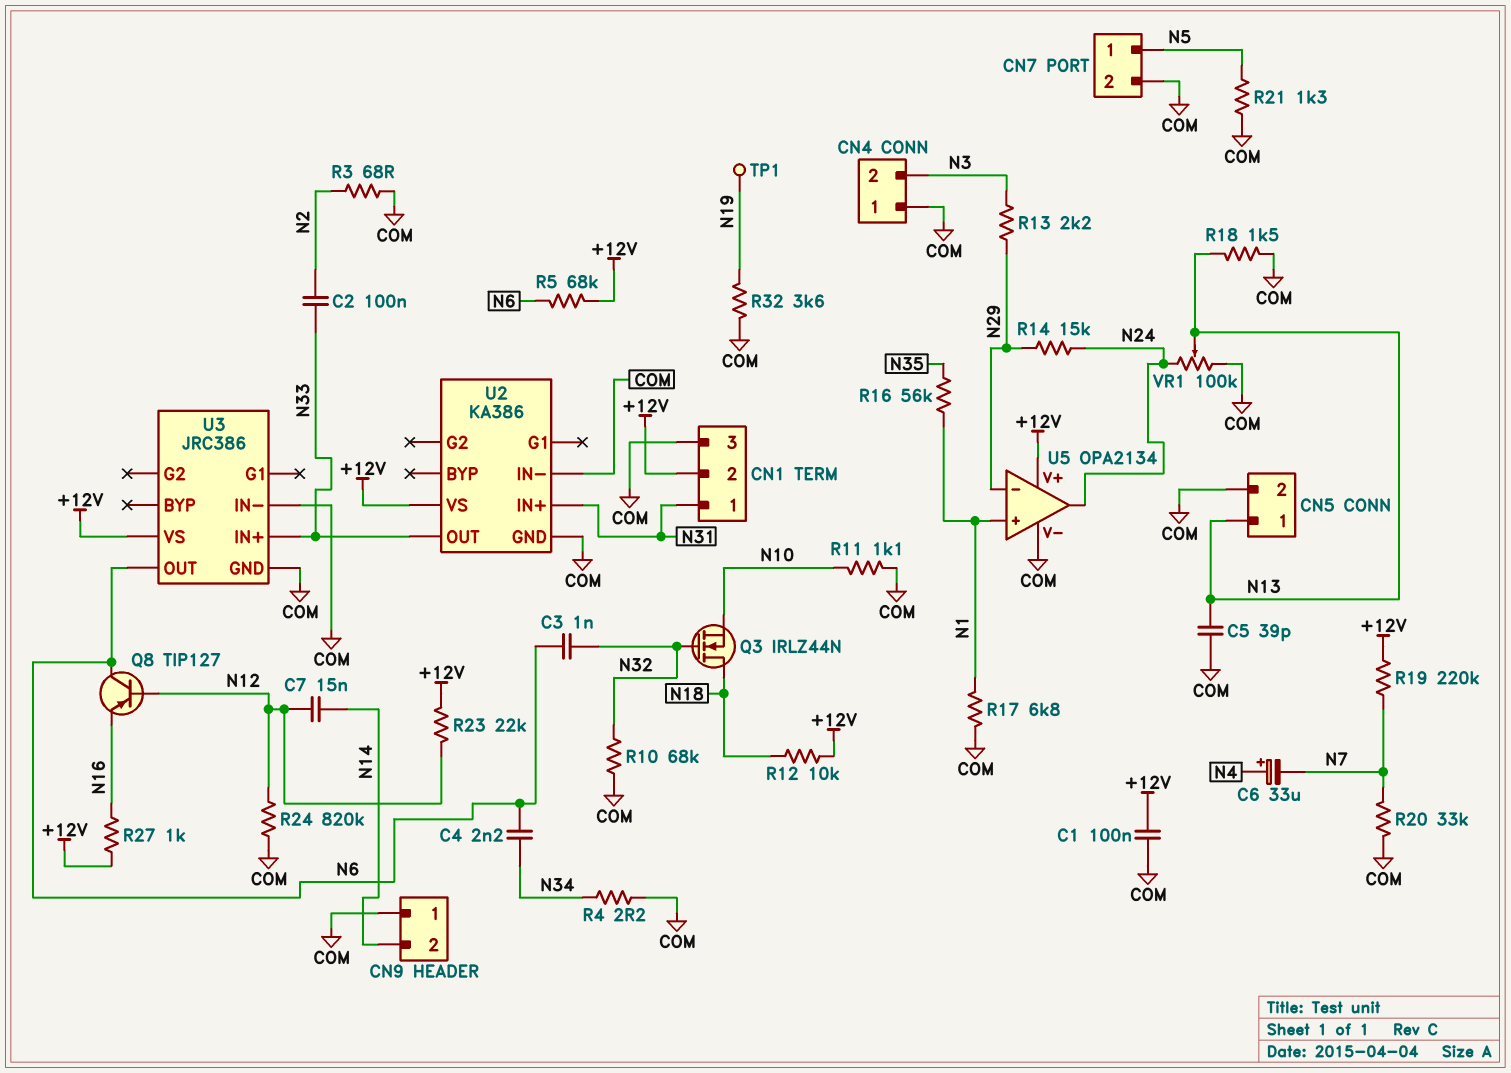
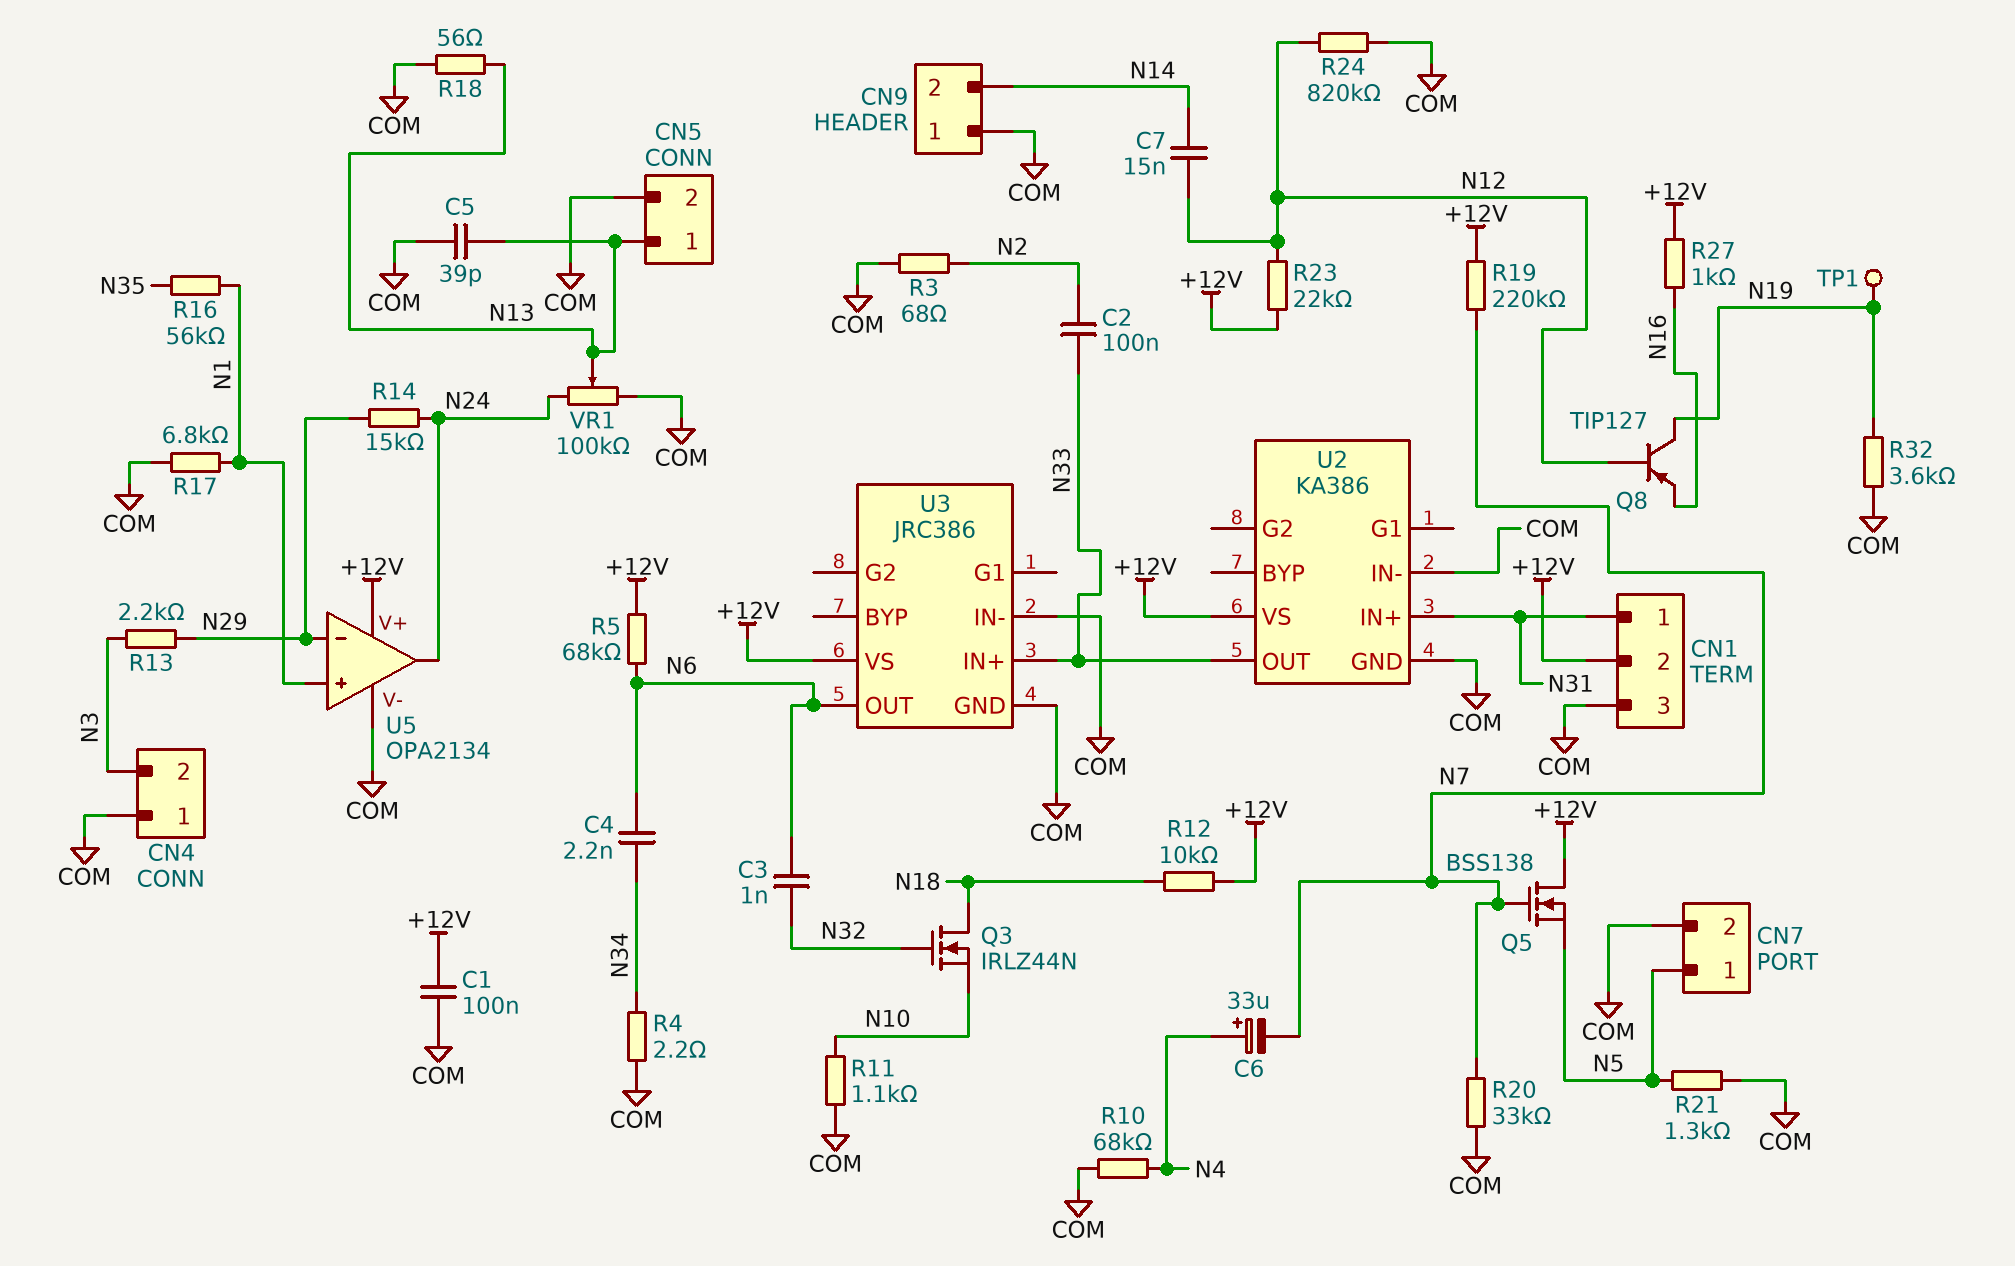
Q5: none -> NMOS BSS138 (G N7, D +12V, S N5)
Q8: PNP TIP127 (B N12, C N6, E N16) -> PNP TIP127 (B N12, C N19, E N16)
R10: 68k (COM, N32) -> 68k (COM, N4)
R18: 1.5k (COM, N13) -> 56 (COM, N13)

